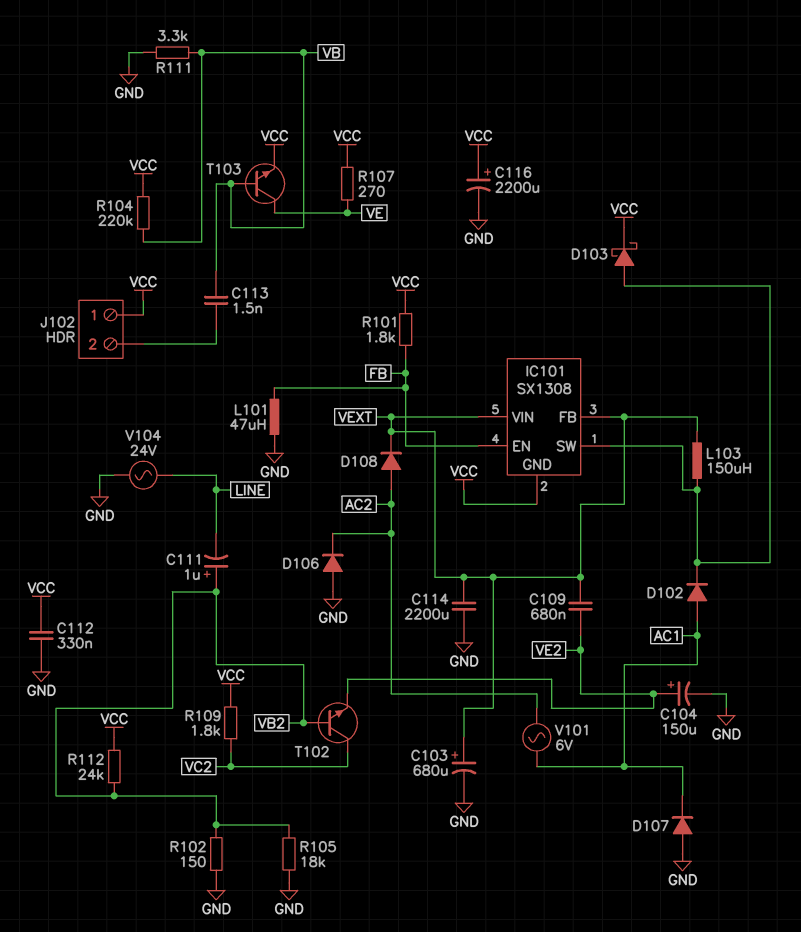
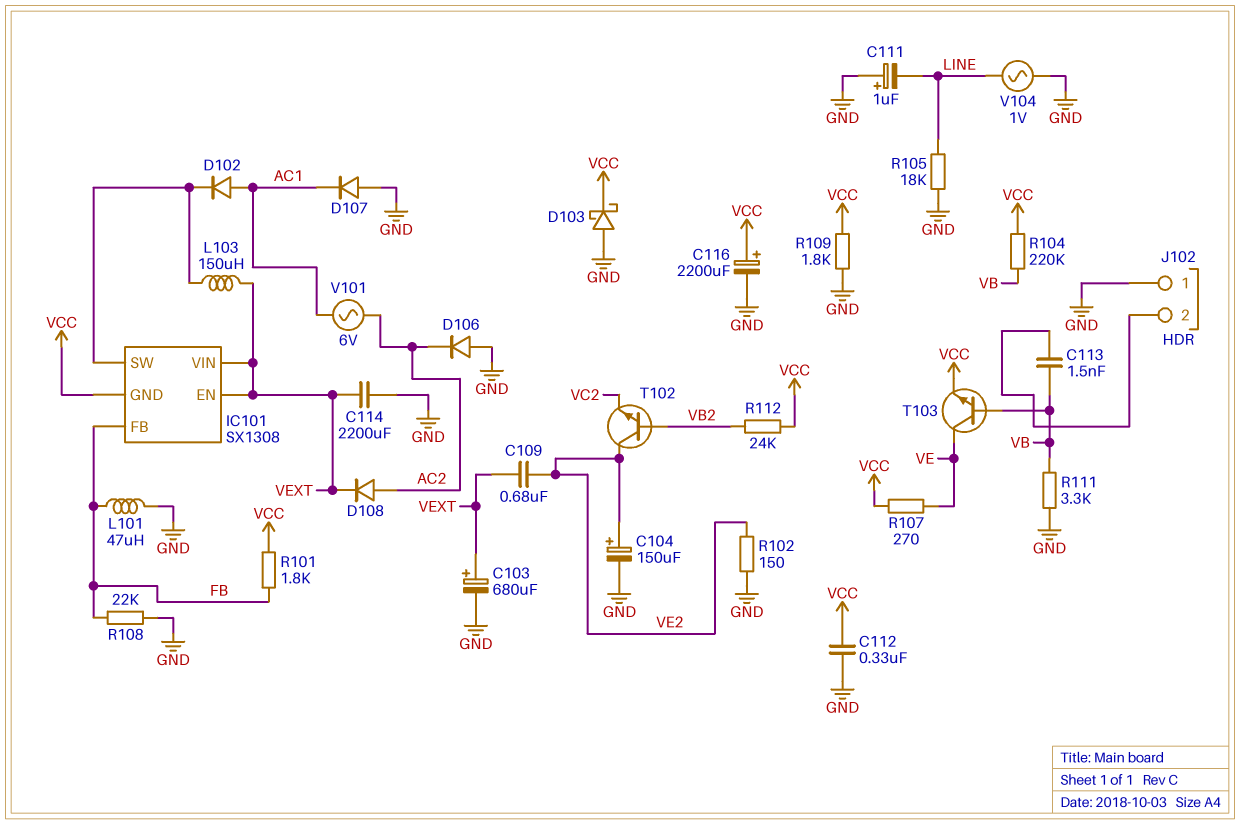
C111: 1uF (plus VB2, minus LINE) -> 1uF (plus GND, minus LINE)
D103: schottky (A IC101/SW, K VCC) -> schottky (A GND, K VCC)
IC101 pin EN: FB -> VEXT
IC101 pin FB: VEXT -> FB
J102 pin 1: VCC -> GND
R102: 150 (GND, VB2) -> 150 (GND, VE2)
R105: 18k (GND, VB2) -> 18k (GND, LINE)
R108: none -> 22k (FB, GND)
R109: 1.8k (VC2, VCC) -> 1.8k (GND, VCC)
T102: NPN (B VB2, C VC2, E VE2) -> NPN (B VB2, C VE2, E VC2)
V104: AC 24V (GND, LINE) -> AC 1V (GND, LINE)

